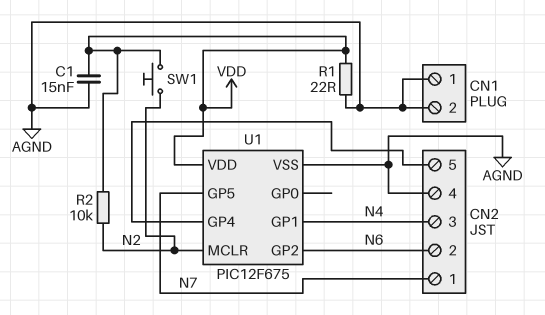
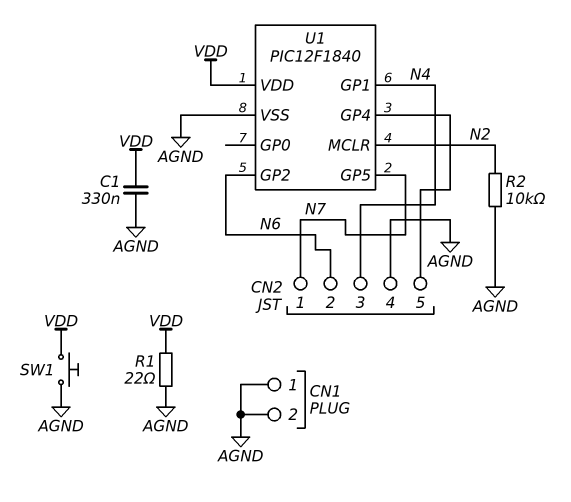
C1: 15nF (AGND, VDD) -> 330nF (AGND, VDD)
R2: 10k (N2, VDD) -> 10k (AGND, N2)
SW1: button (N2, VDD) -> button (AGND, VDD)
U1: PIC12F675 -> PIC12F1840

